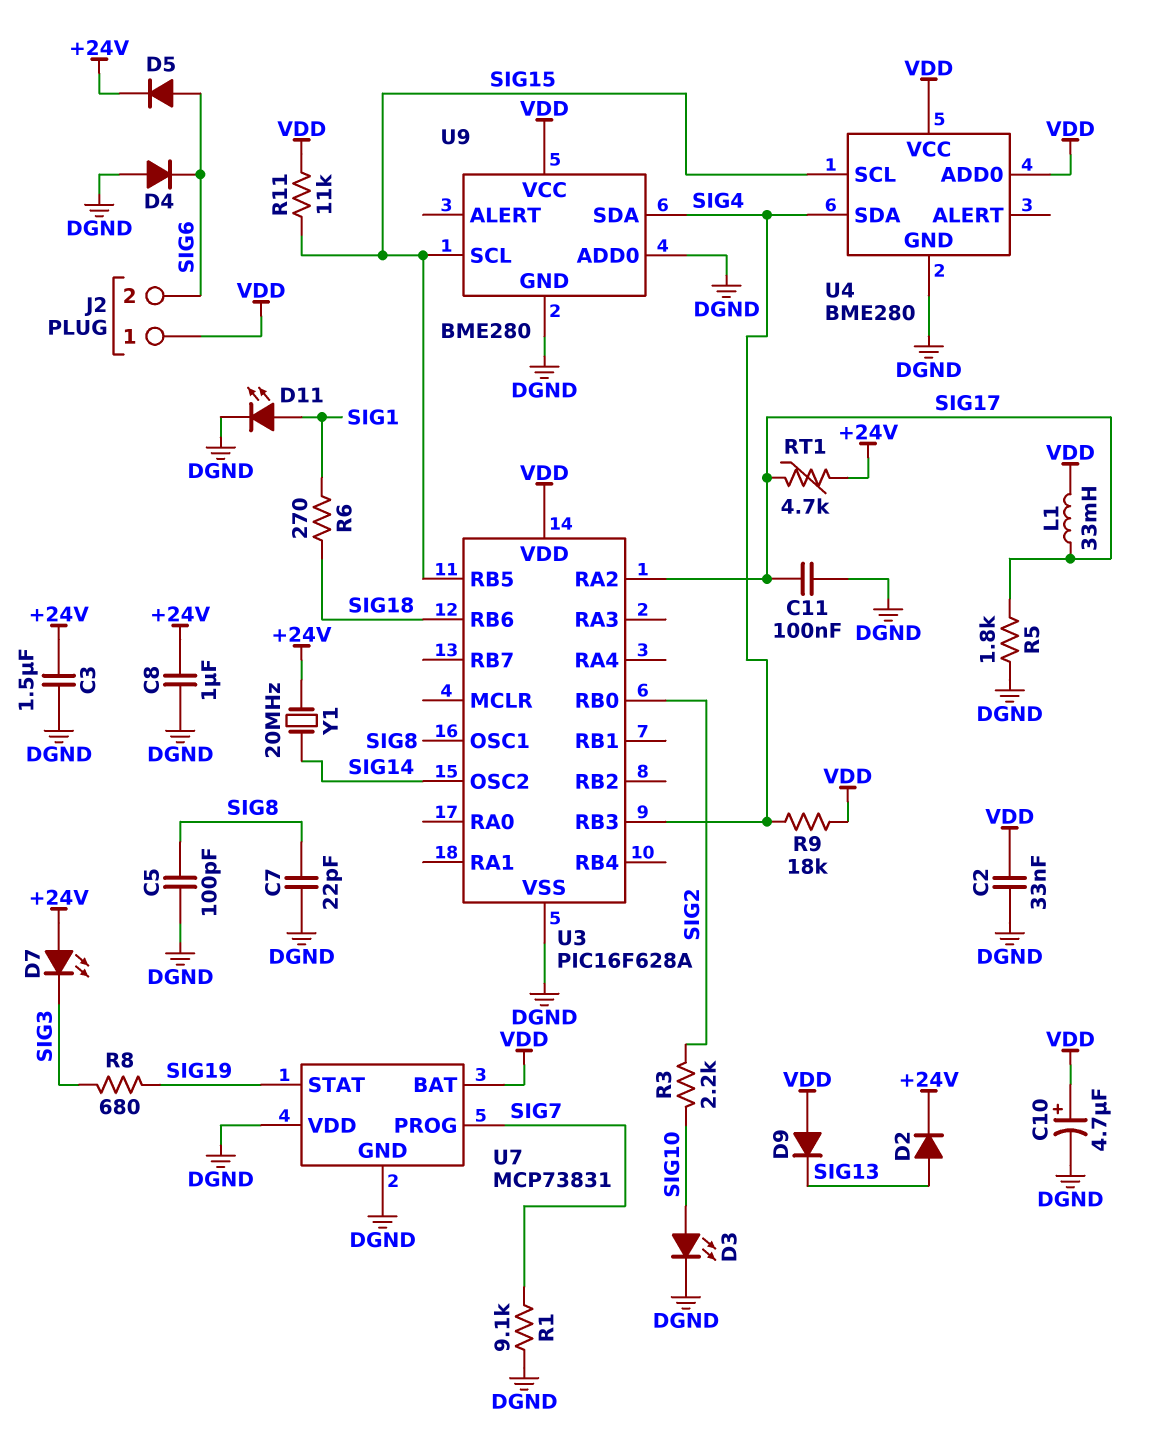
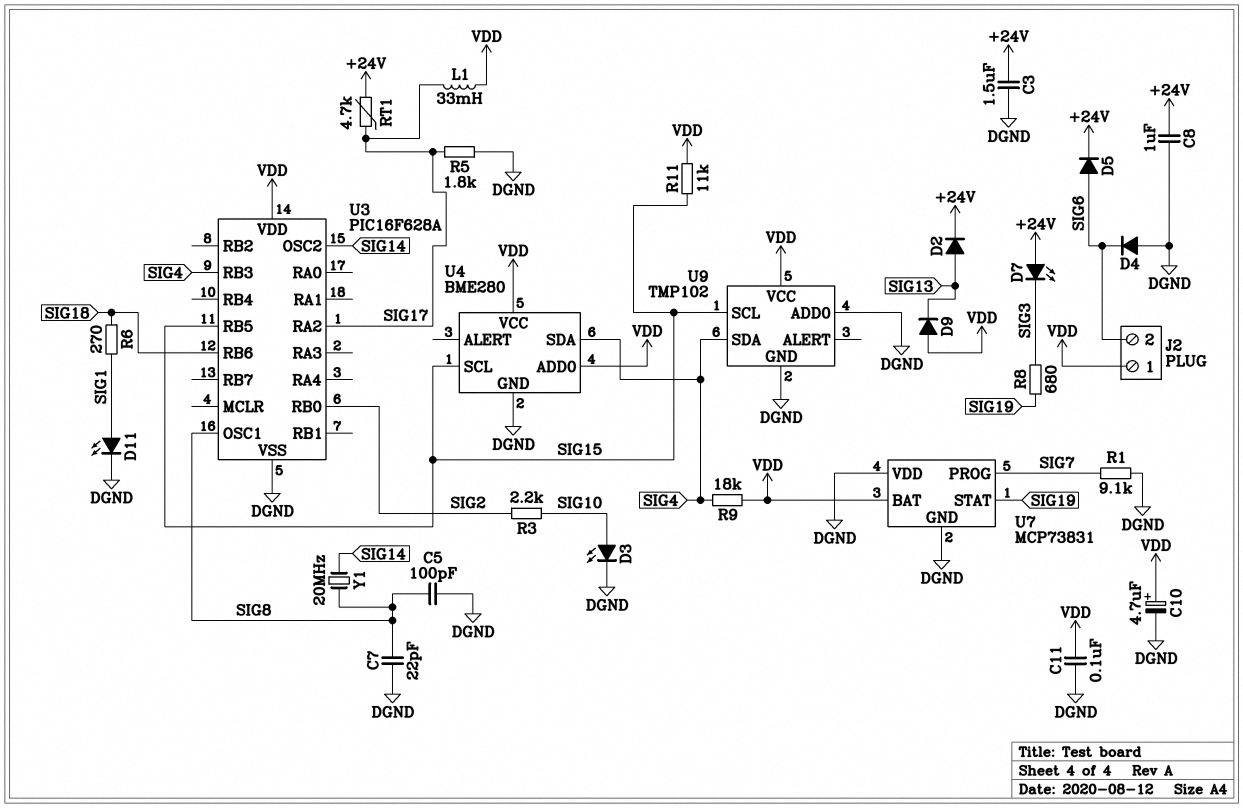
C2: 33nF (DGND, VDD) -> none
C11: 100nF (DGND, SIG17) -> 100nF (DGND, VDD)
U9: BME280 -> TMP102
Y1: 20MHz (+24V, SIG14) -> 20MHz (SIG8, SIG14)

